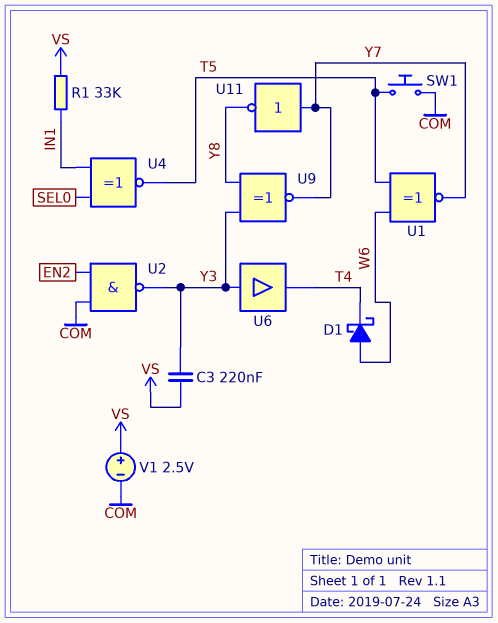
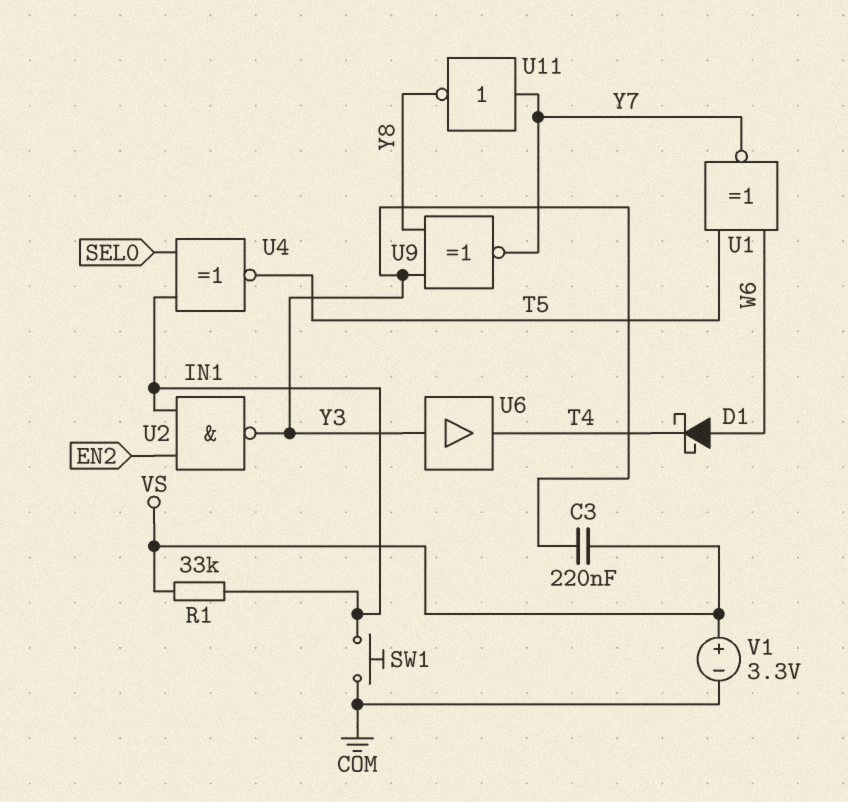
SW1: button (COM, T5) -> button (COM, IN1)
U2: NAND (in COM, in EN2, out Y3) -> NAND (in EN2, in IN1, out Y3)
V1: 2.5V (plus VS, minus COM) -> 3.3V (plus VS, minus COM)

